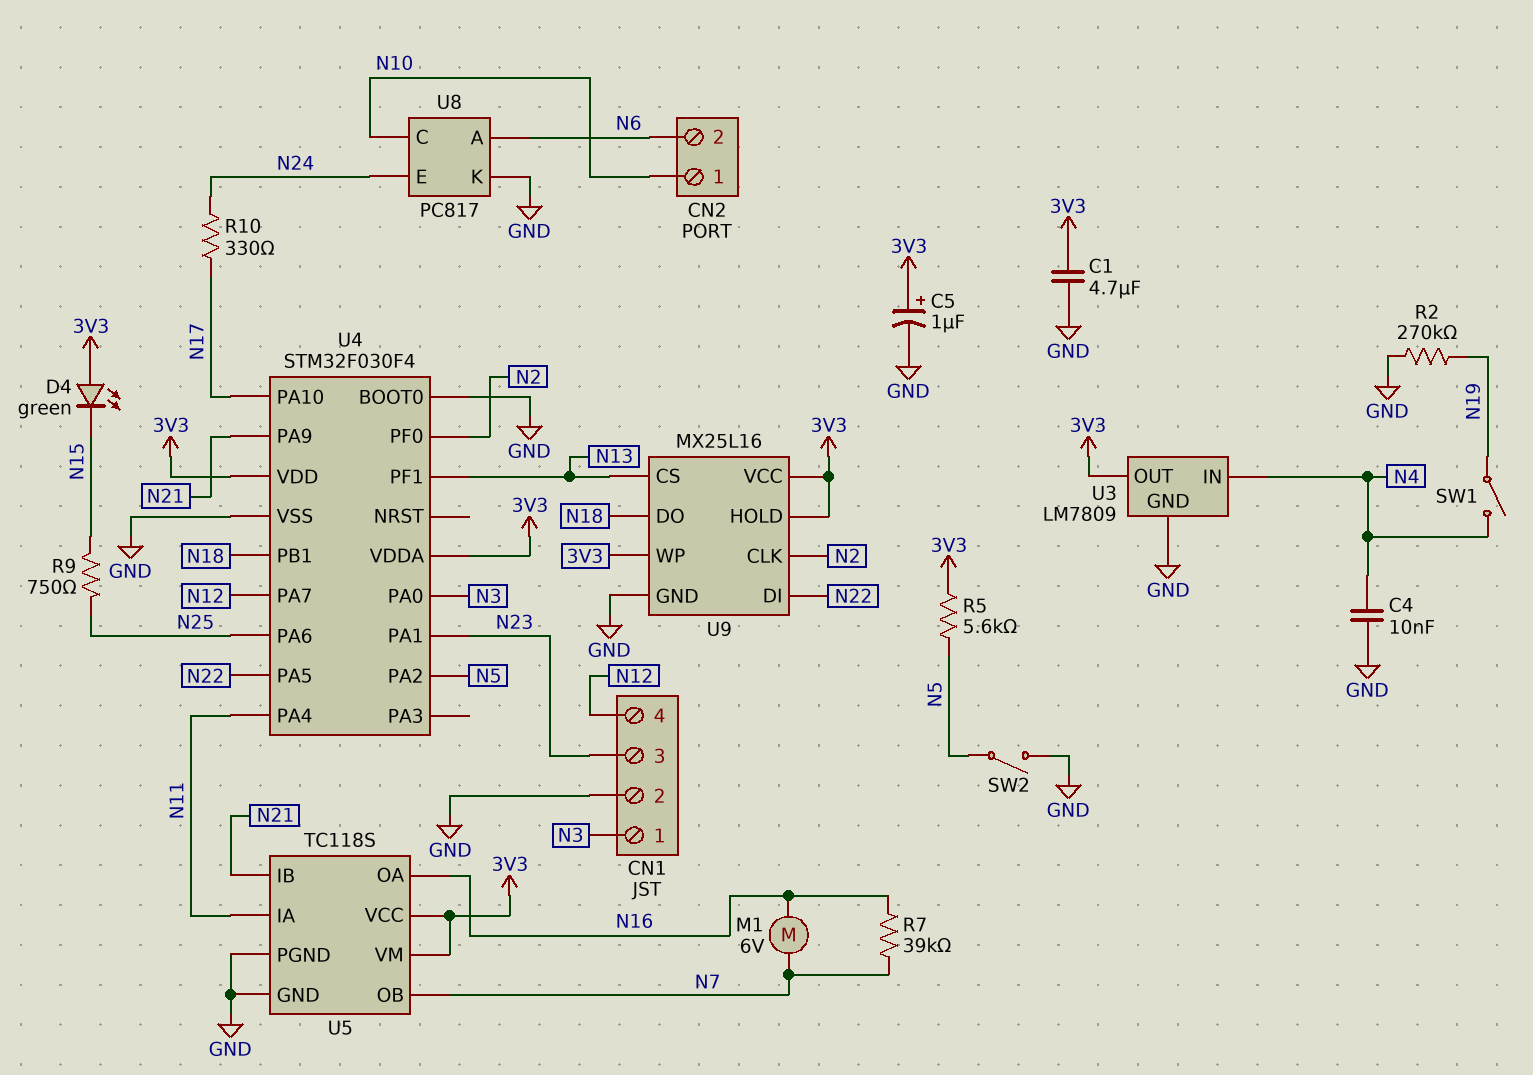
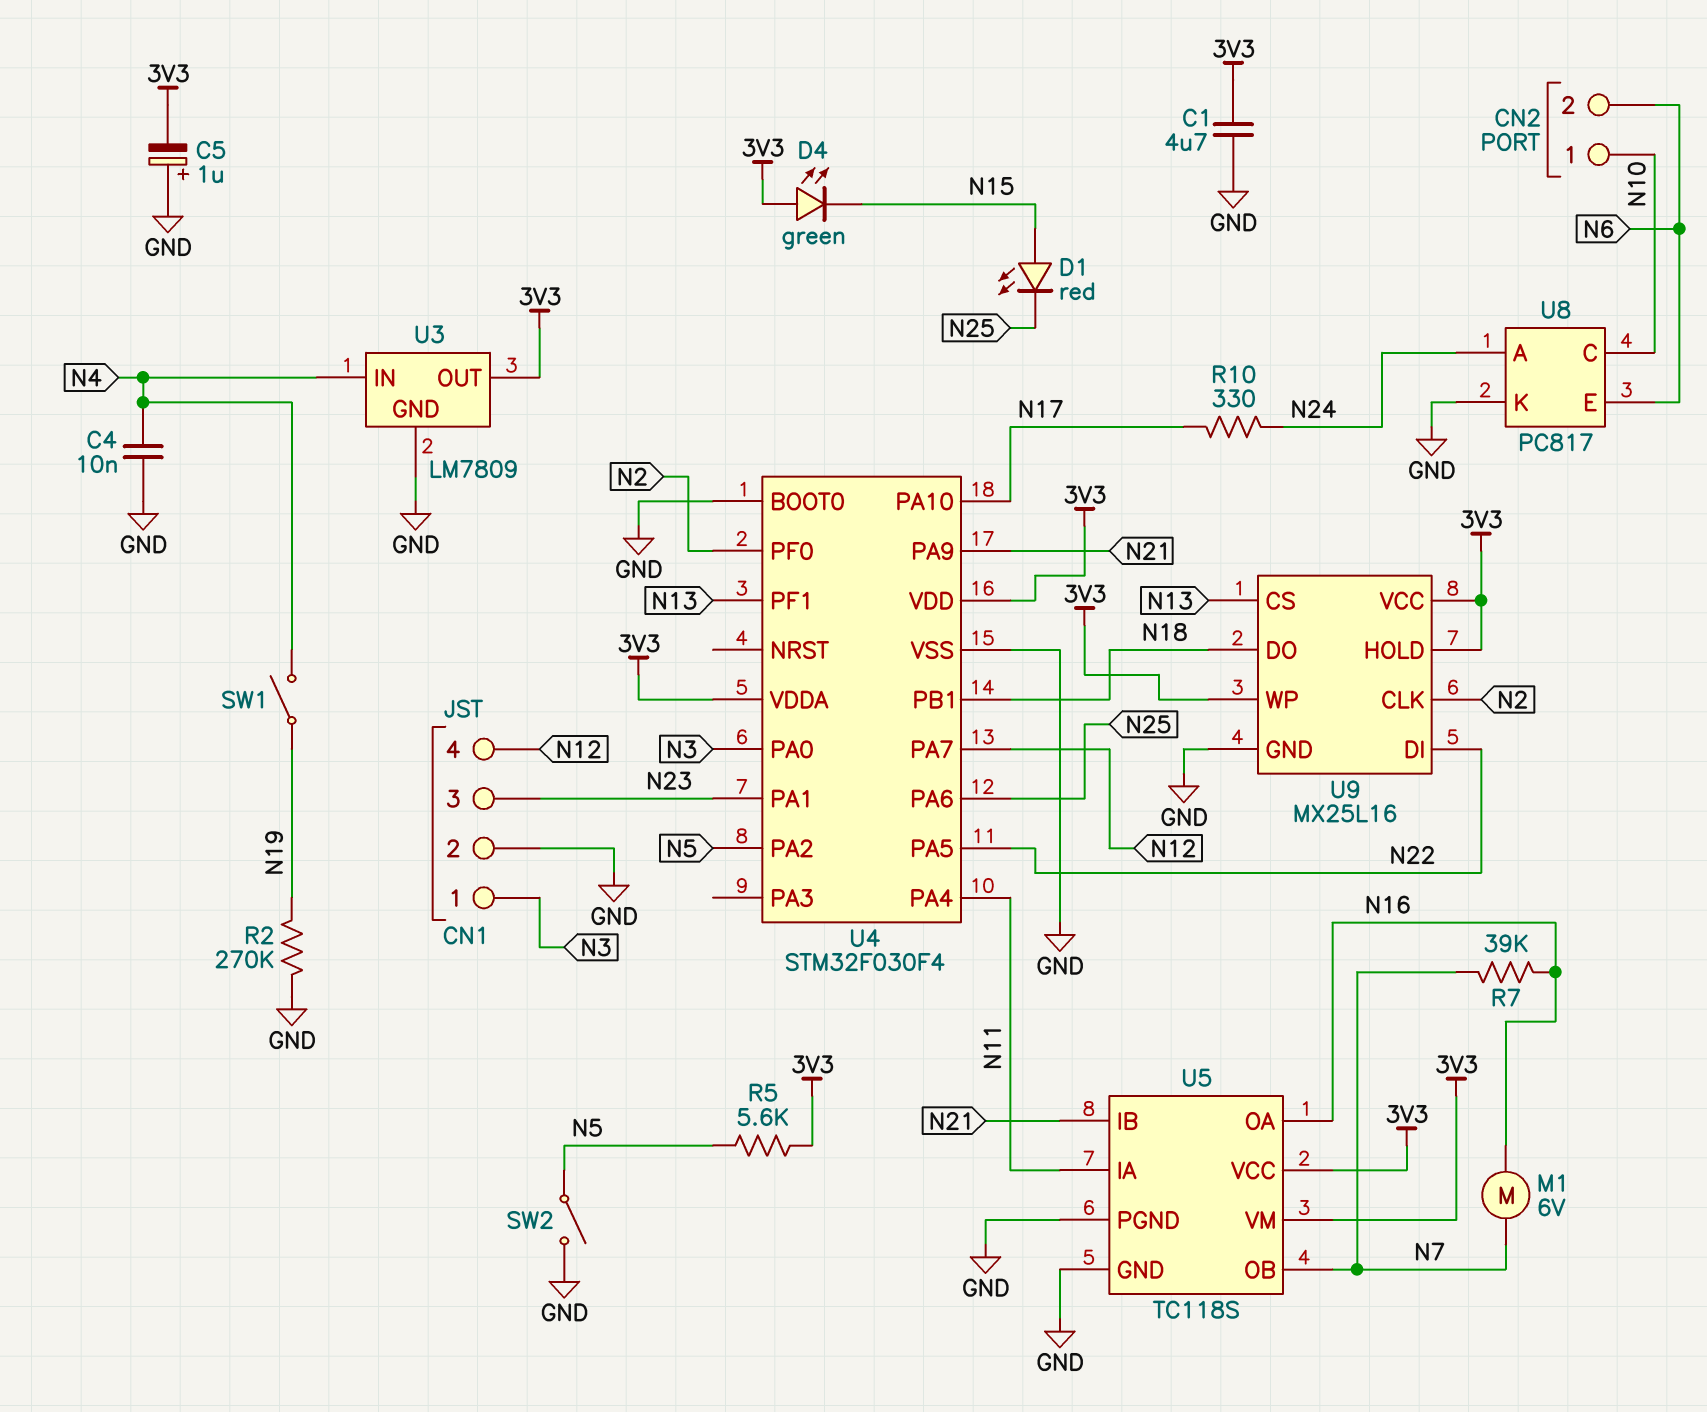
C5: 1uF (plus 3V3, minus GND) -> 1uF (plus GND, minus 3V3)
D1: none -> LED red (A N15, K N25)
R9: 750 (N15, N25) -> none
U8 pin A: N6 -> N24
U8 pin E: N24 -> N6

